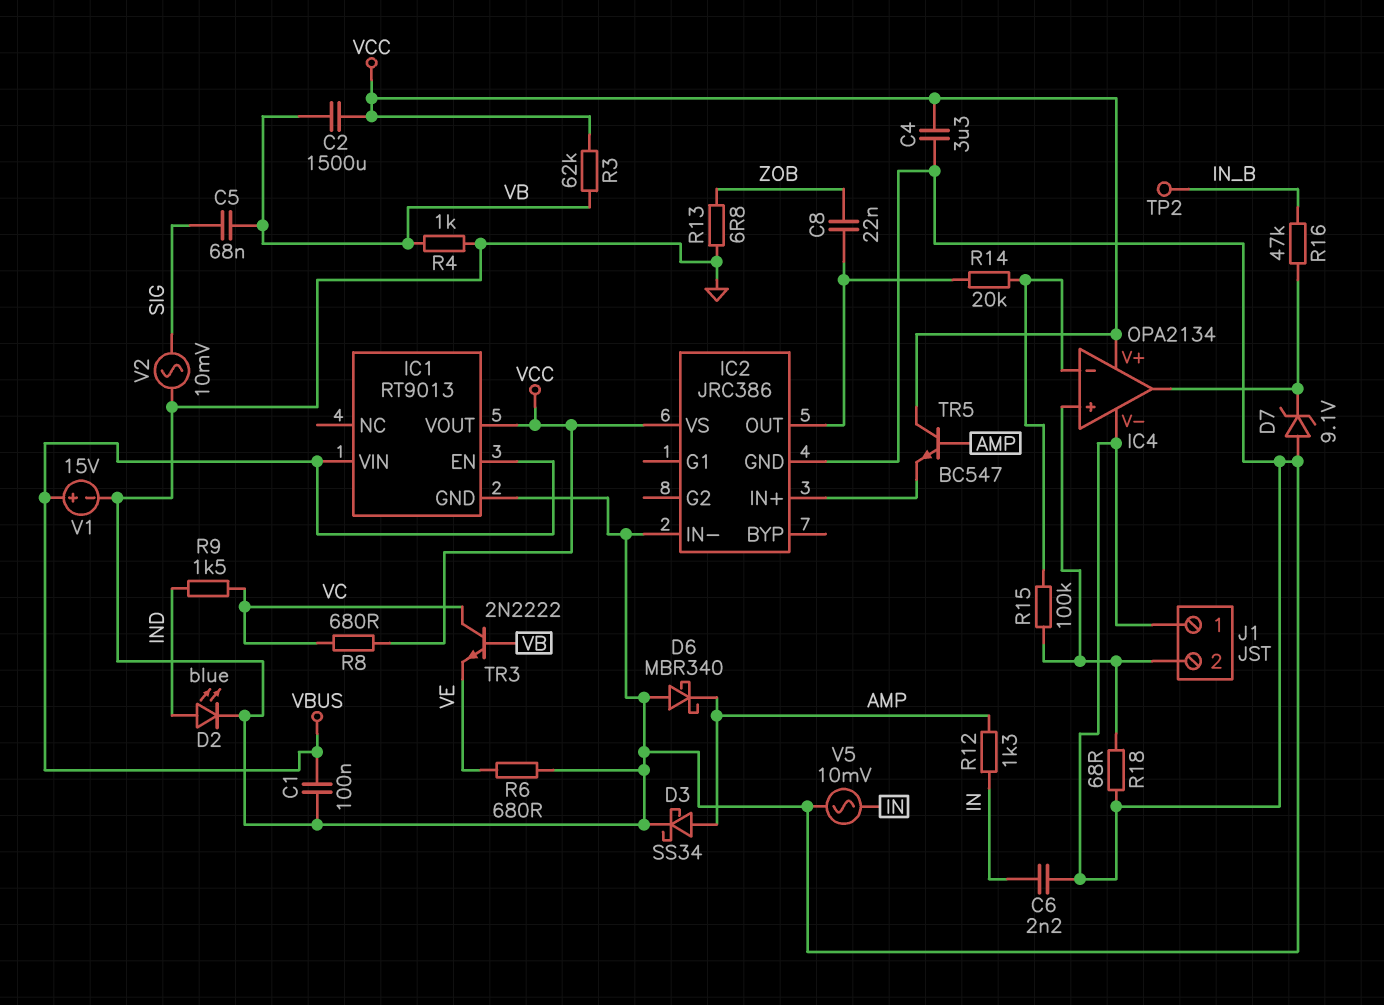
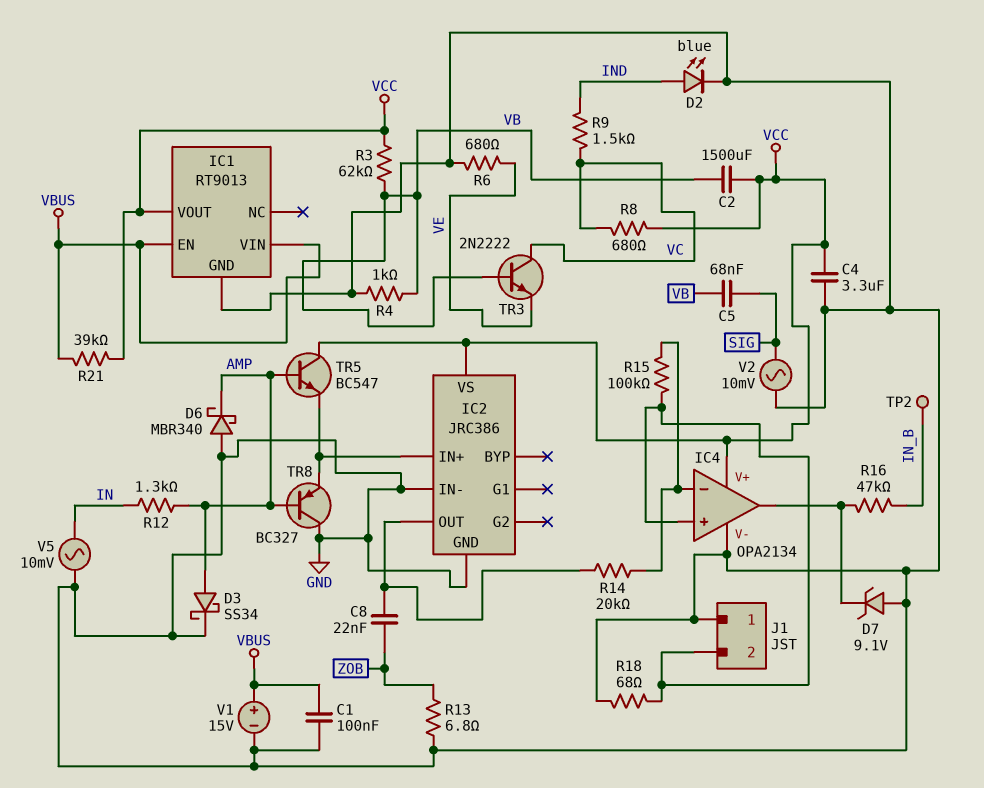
C6: 2.2nF (GND, IN) -> none
R21: none -> 39k (VBUS, VCC)
TR8: none -> PNP BC327 (B AMP, C GND, E IC2/IN+)

